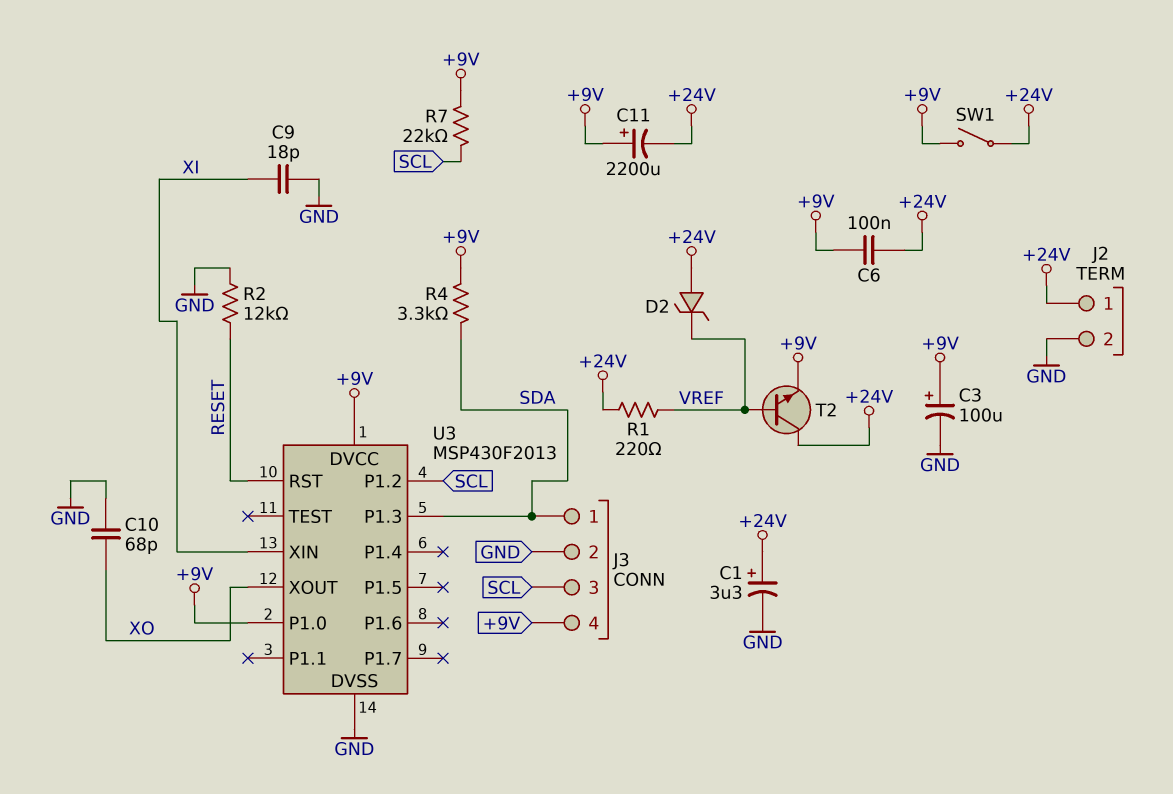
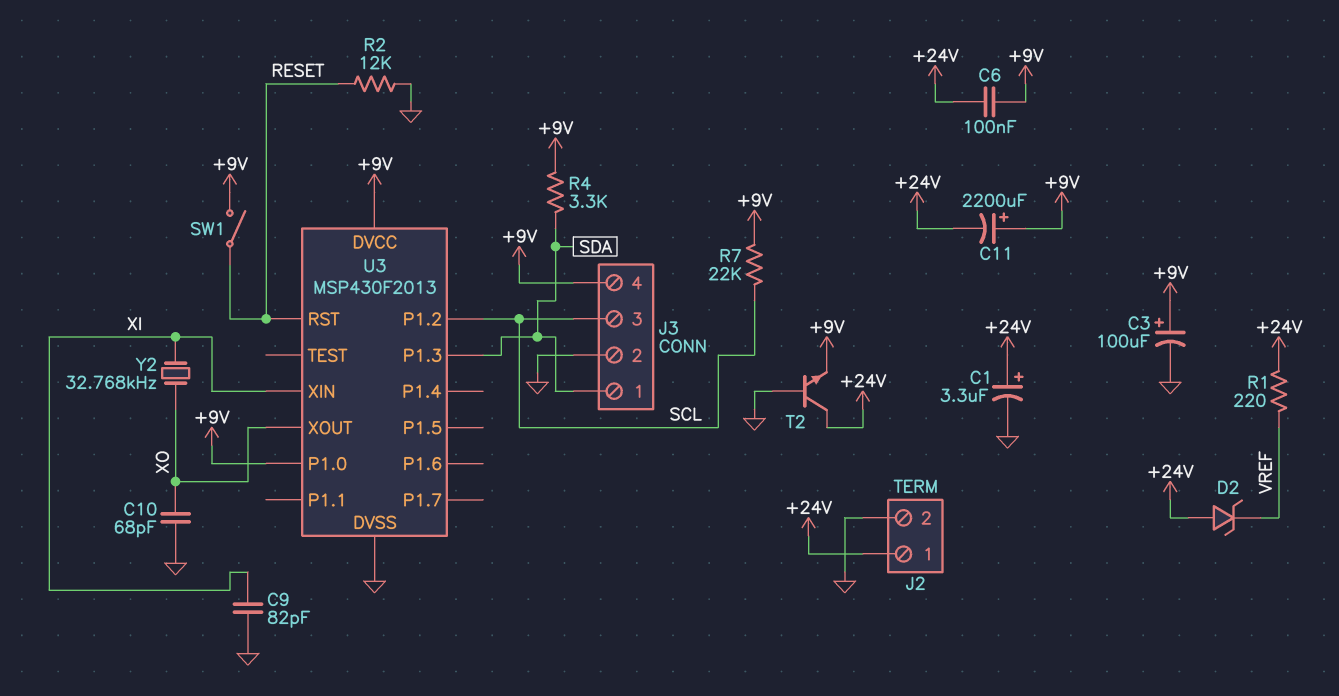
C9: 18pF (GND, XI) -> 82pF (GND, XI)
SW1: switch (+9V, +24V) -> switch (+9V, RESET)
T2: NPN (B VREF, C +24V, E +9V) -> NPN (B GND, C +24V, E +9V)
Y2: none -> 32.768kHz (XI, XO)

